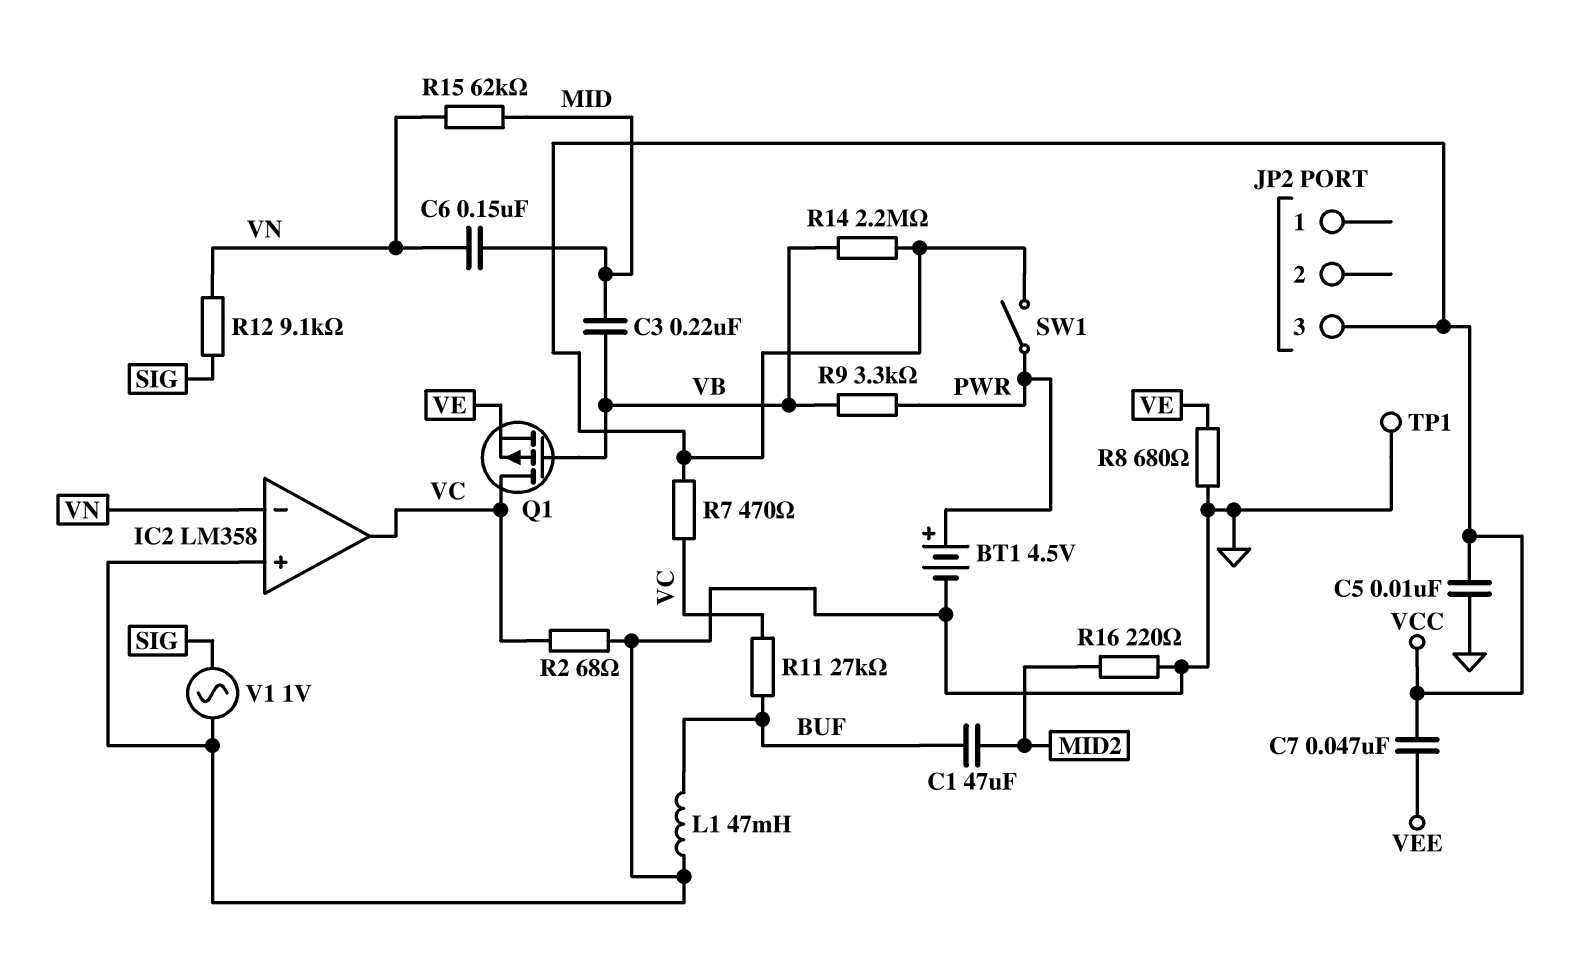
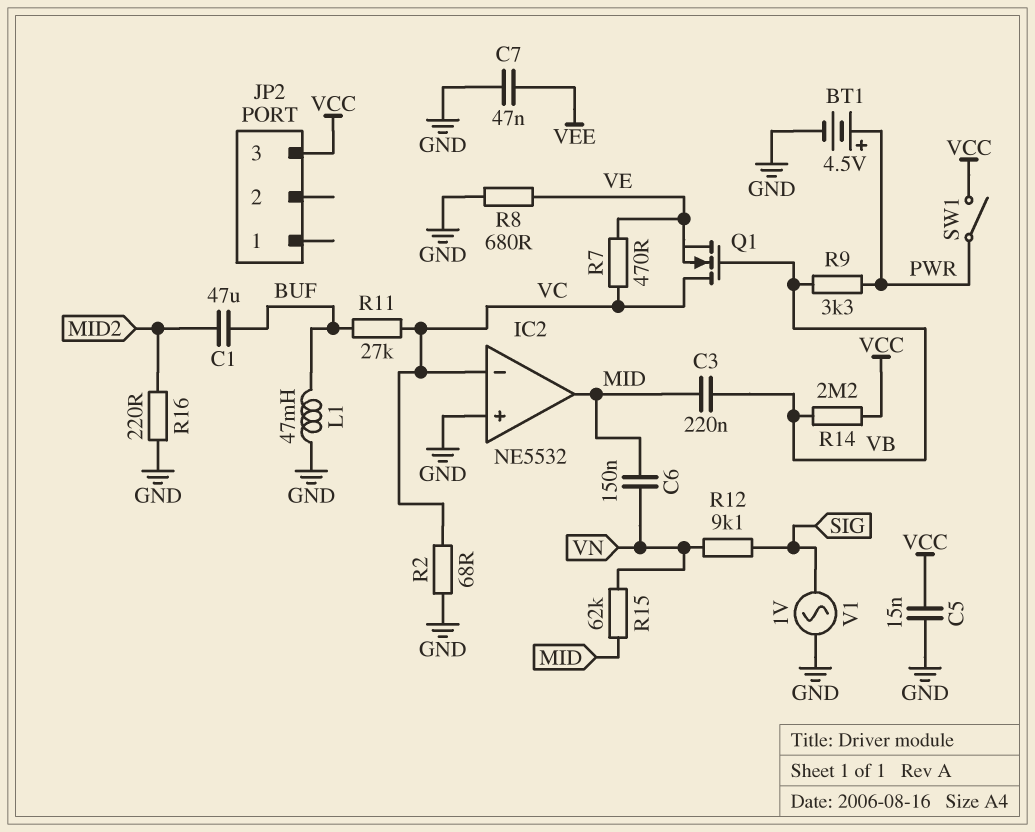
C5: 10nF (GND, VCC) -> 15nF (GND, VCC)
C7: 47nF (VCC, VEE) -> 47nF (GND, VEE)
IC2: LM358 -> NE5532
IC2 pin in-: VN -> VC
IC2 pin out: VC -> MID
Q1: PMOS (G VB, D VC, S VE) -> NMOS (G VB, D VC, S VE)
R7: 470 (VC, VCC) -> 470 (VC, VE)
TP1: test point (GND) -> none

